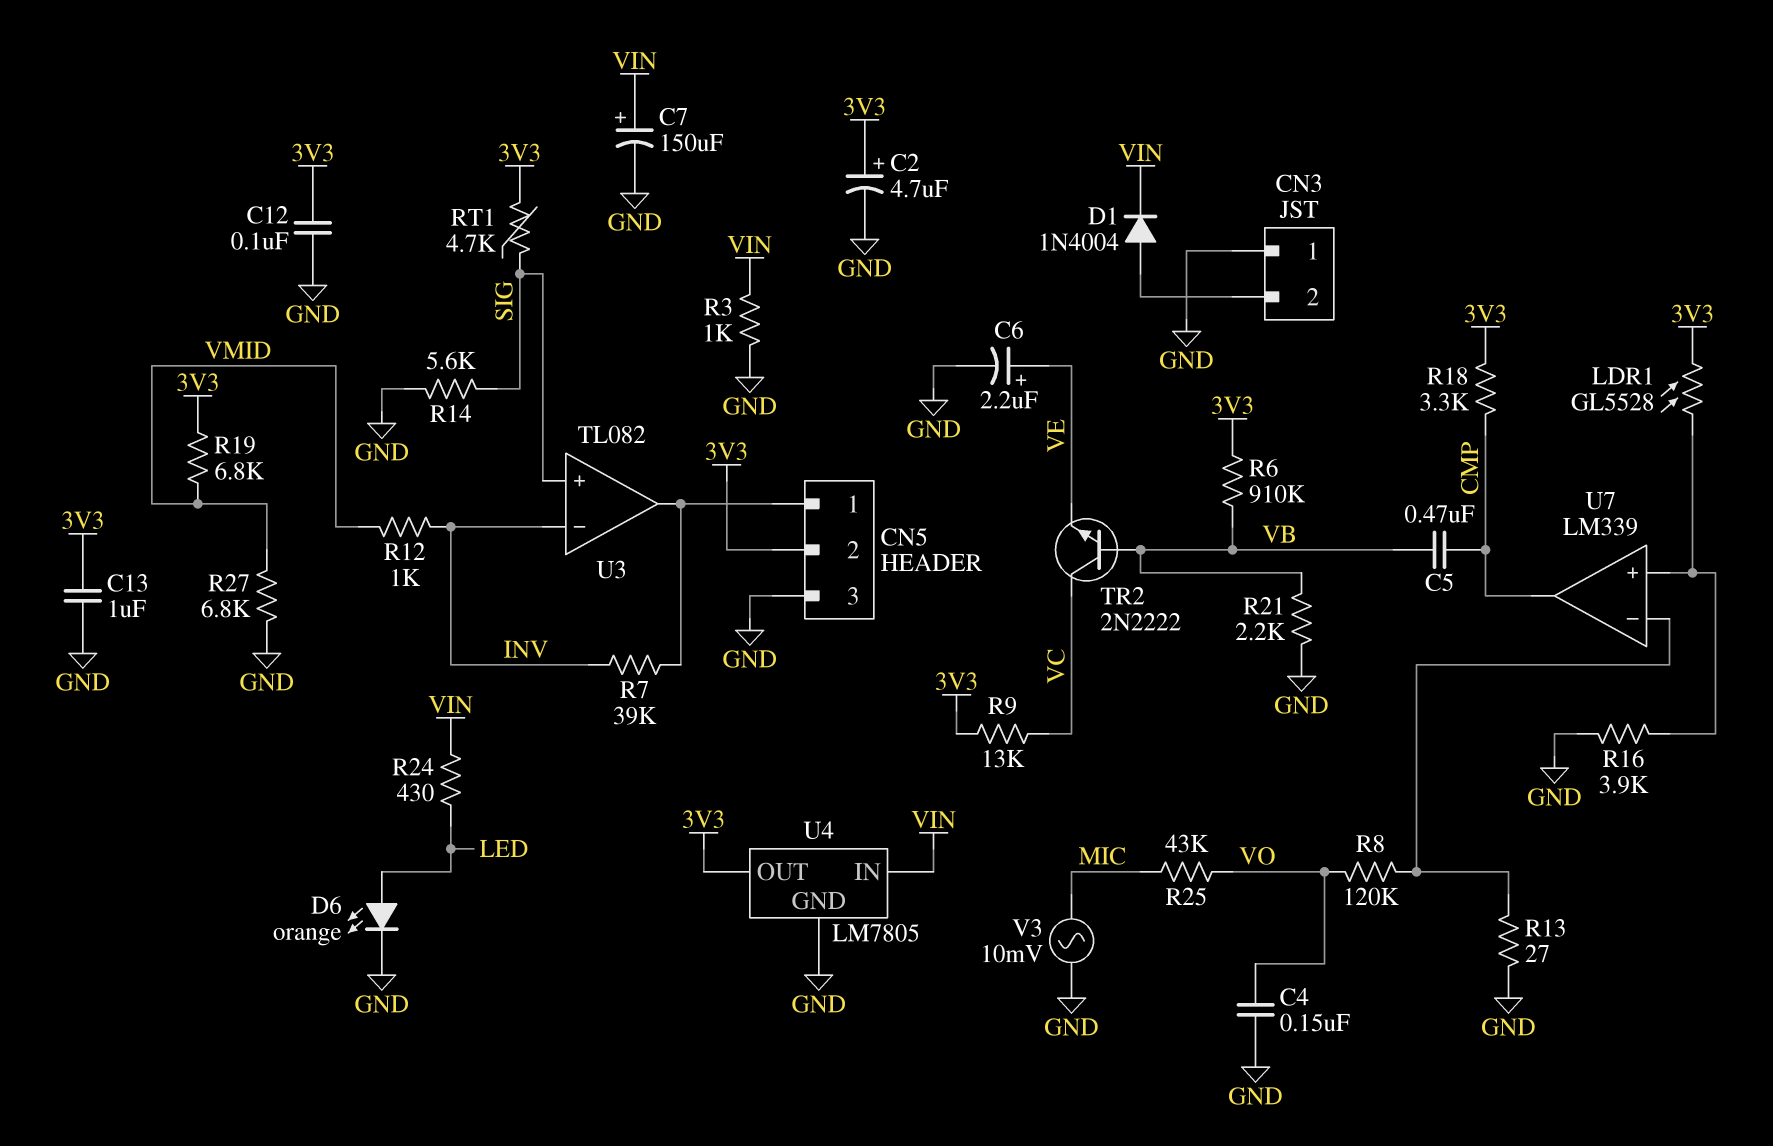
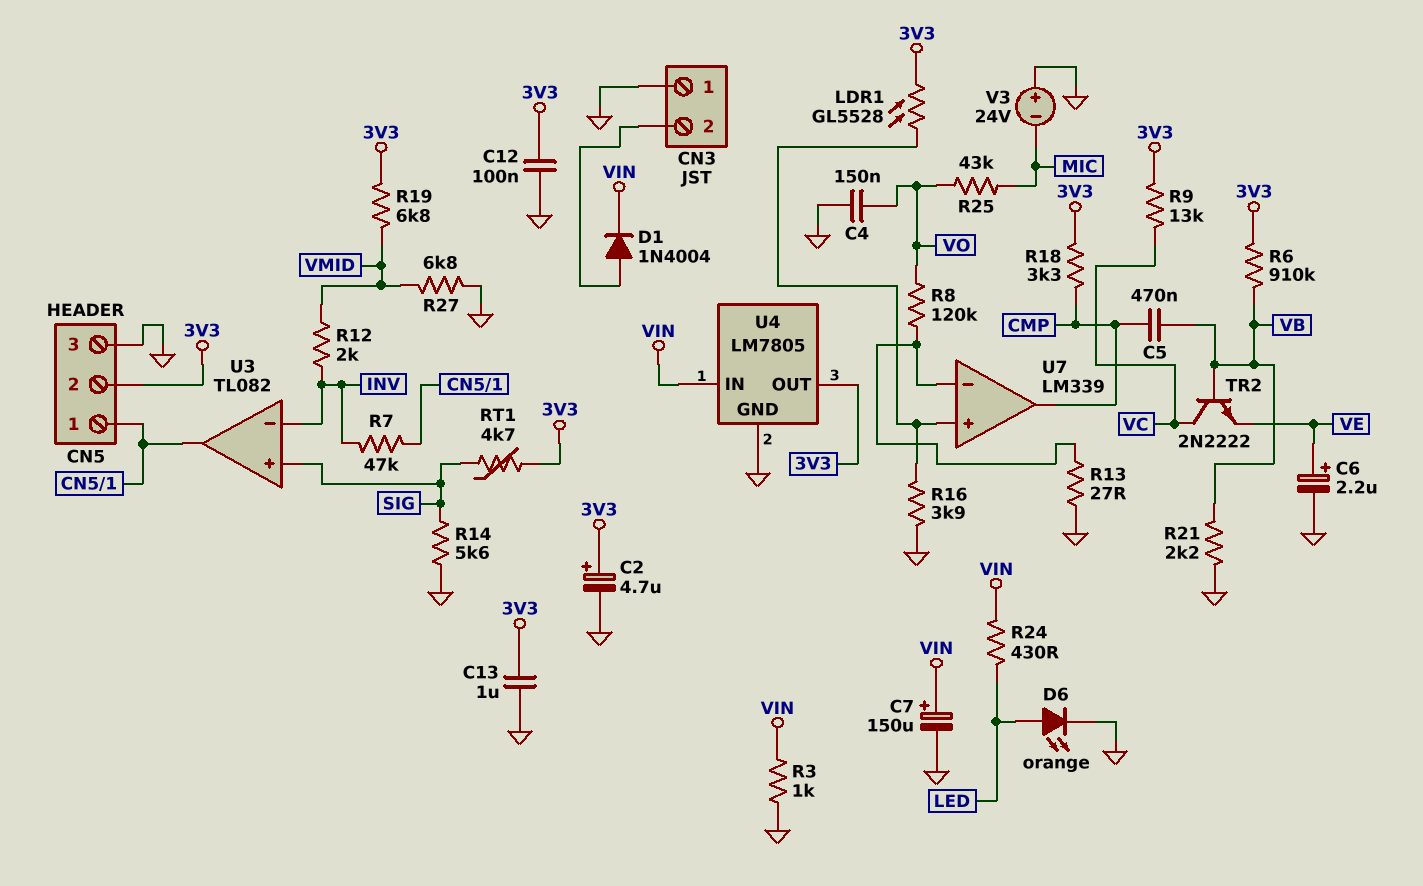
R7: 39k (CN5/1, INV) -> 47k (CN5/1, INV)
R12: 1k (INV, VMID) -> 2k (INV, VMID)
V3: AC 10mV (GND, MIC) -> 24V (plus GND, minus MIC)

